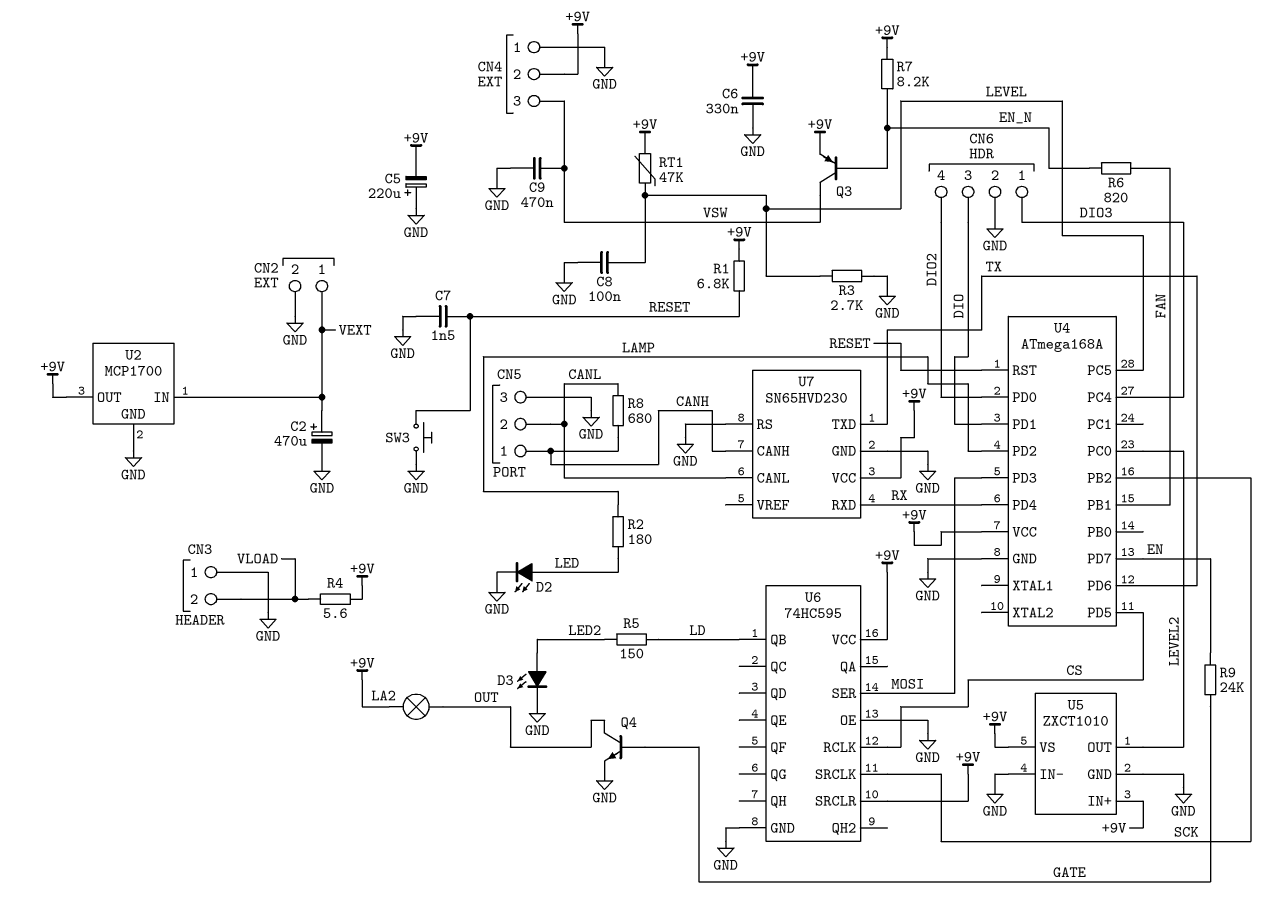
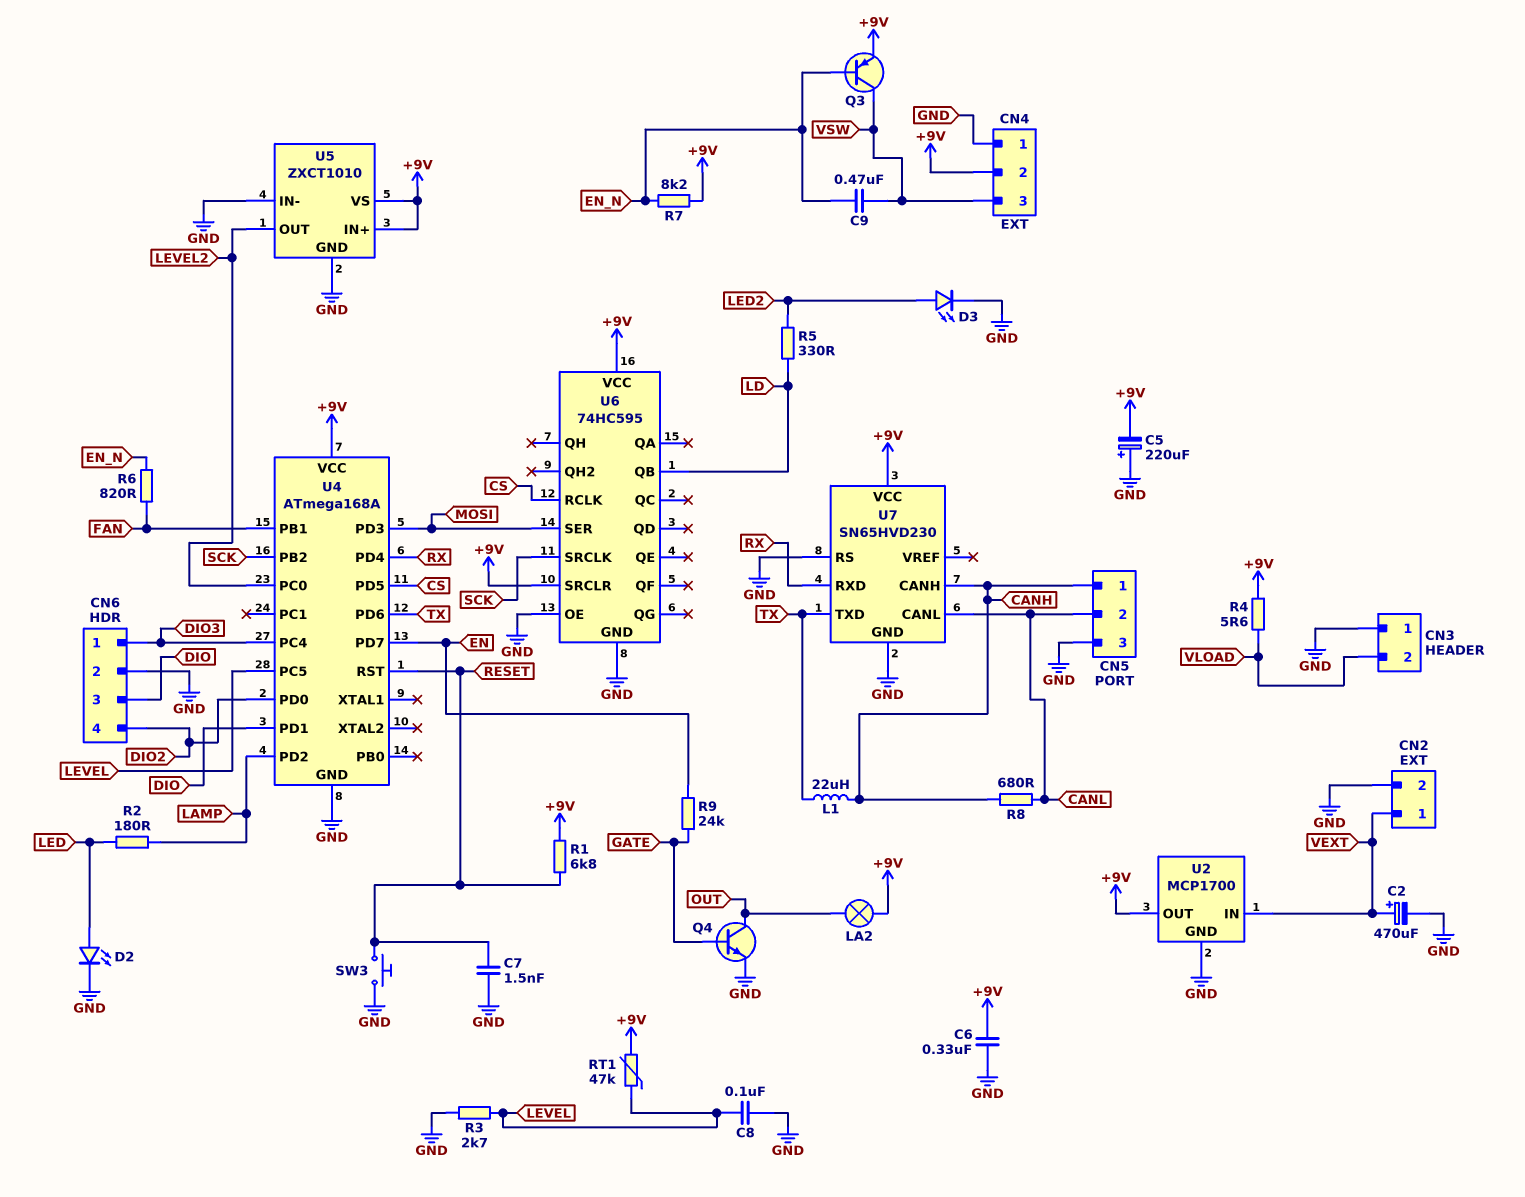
C9: 470nF (GND, VSW) -> 470nF (EN_N, VSW)
L1: none -> 22uH (CANH, TX)
R5: 150 (LD, LED2) -> 330 (LD, LED2)

